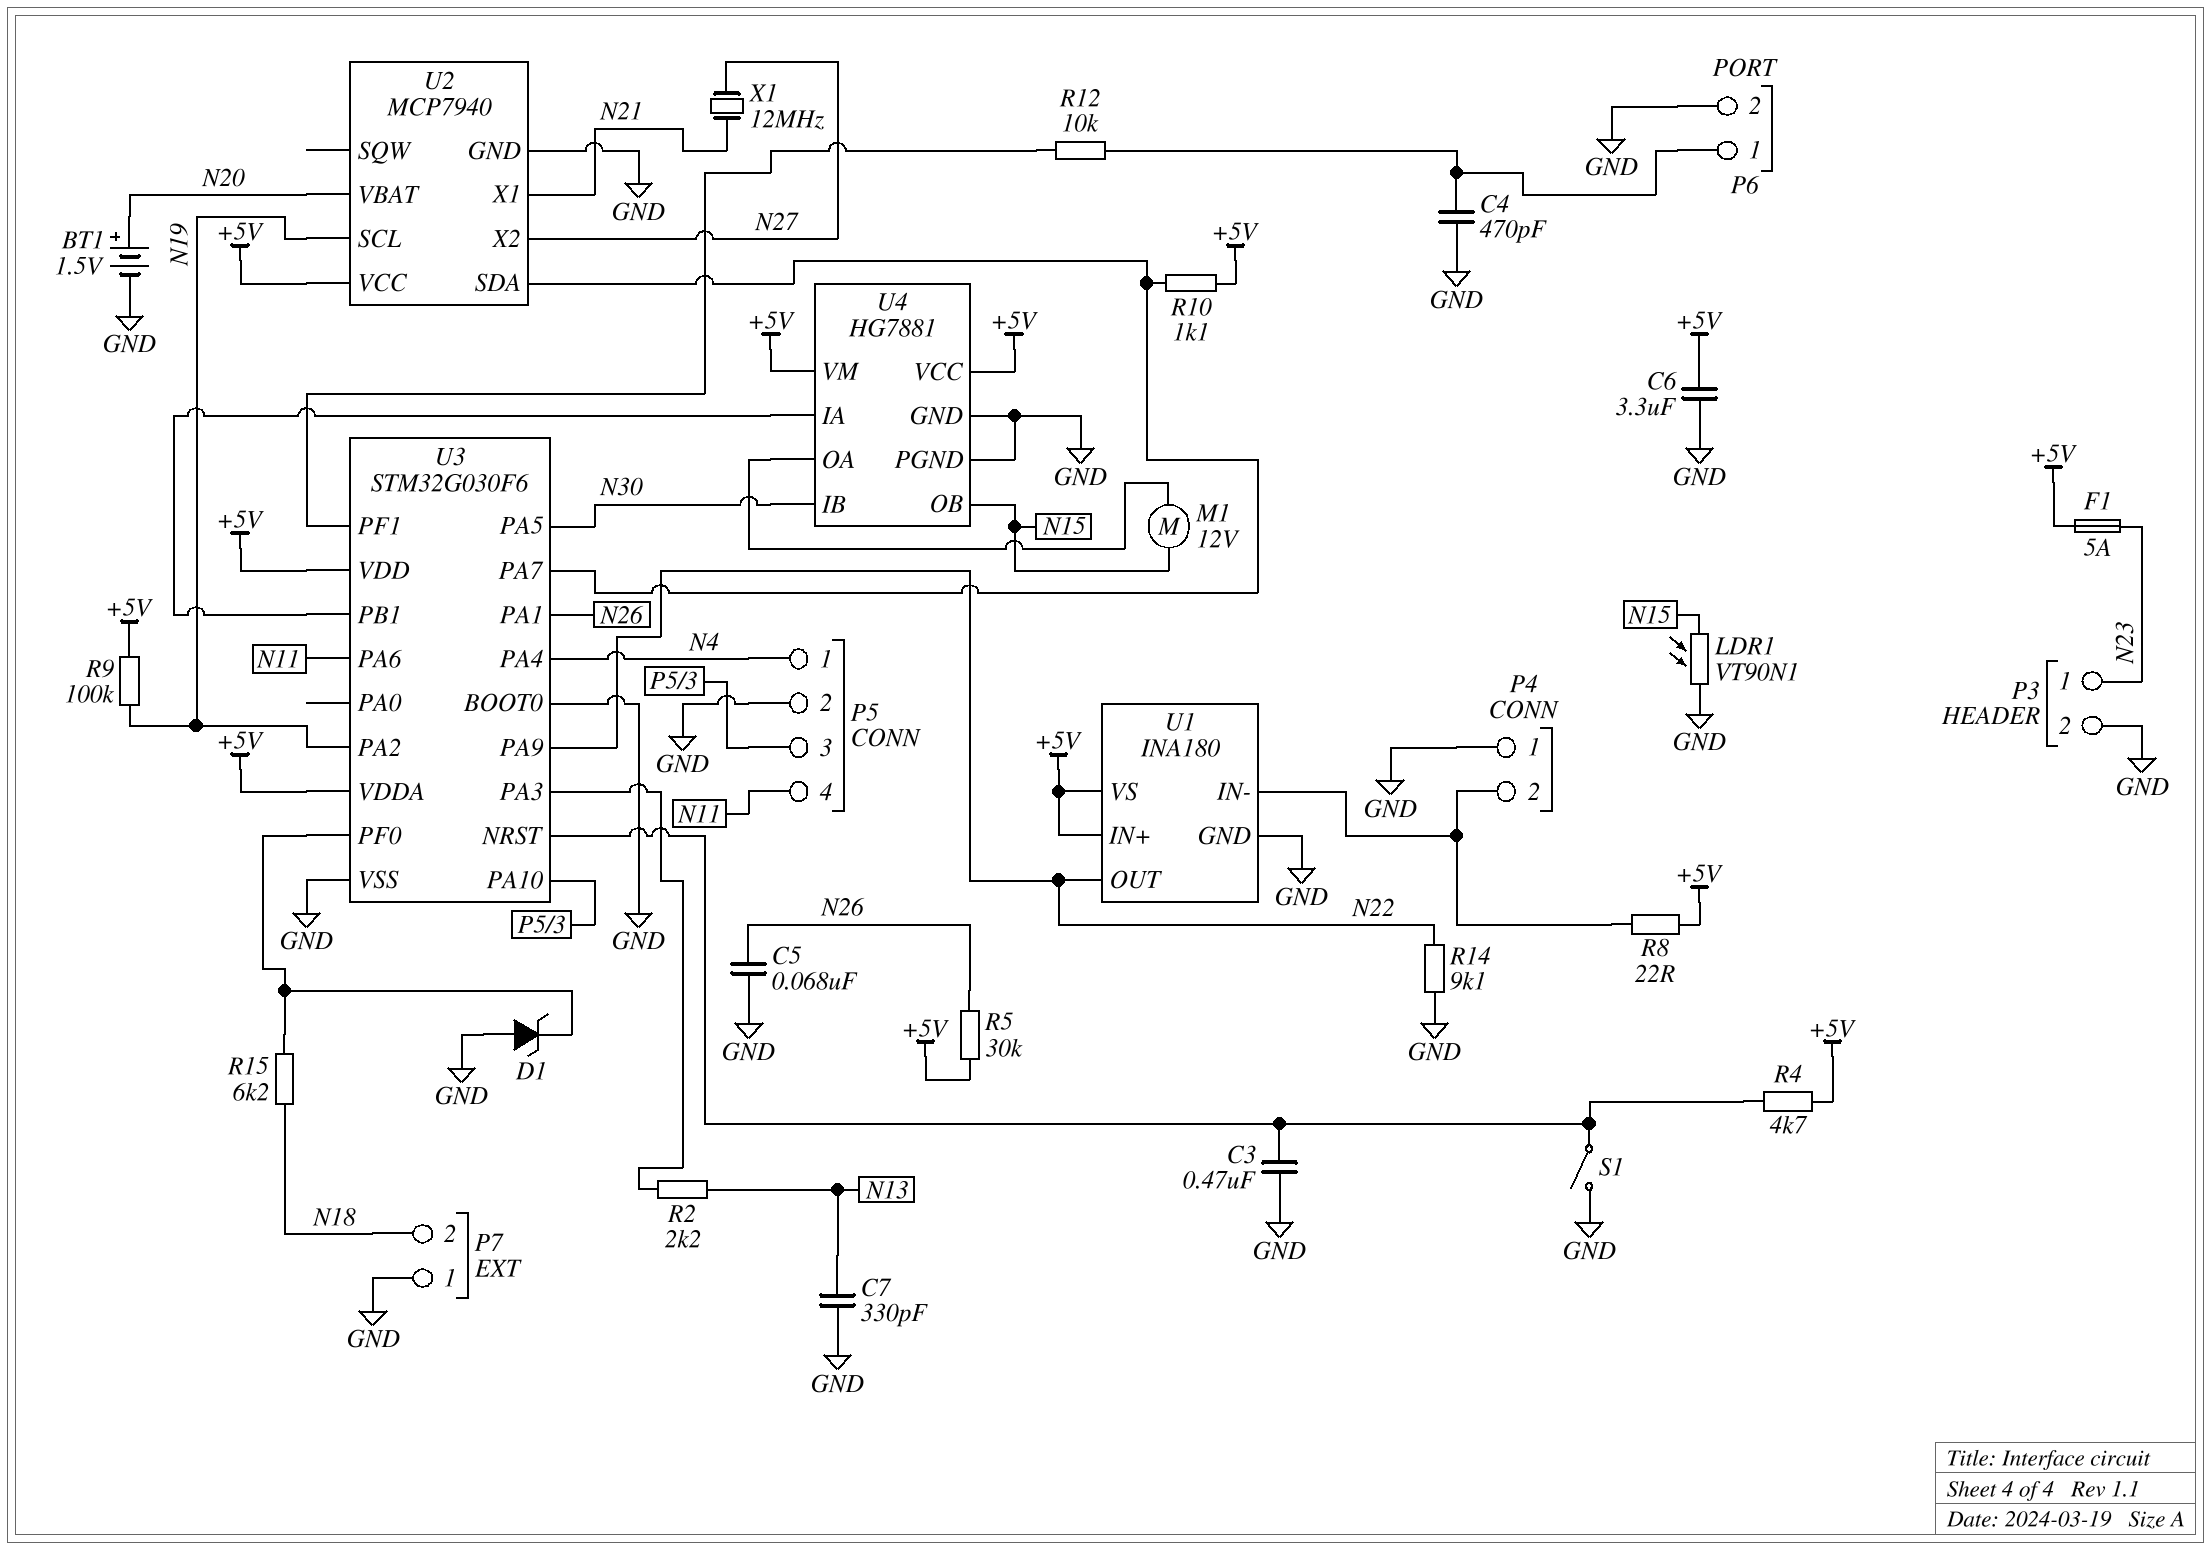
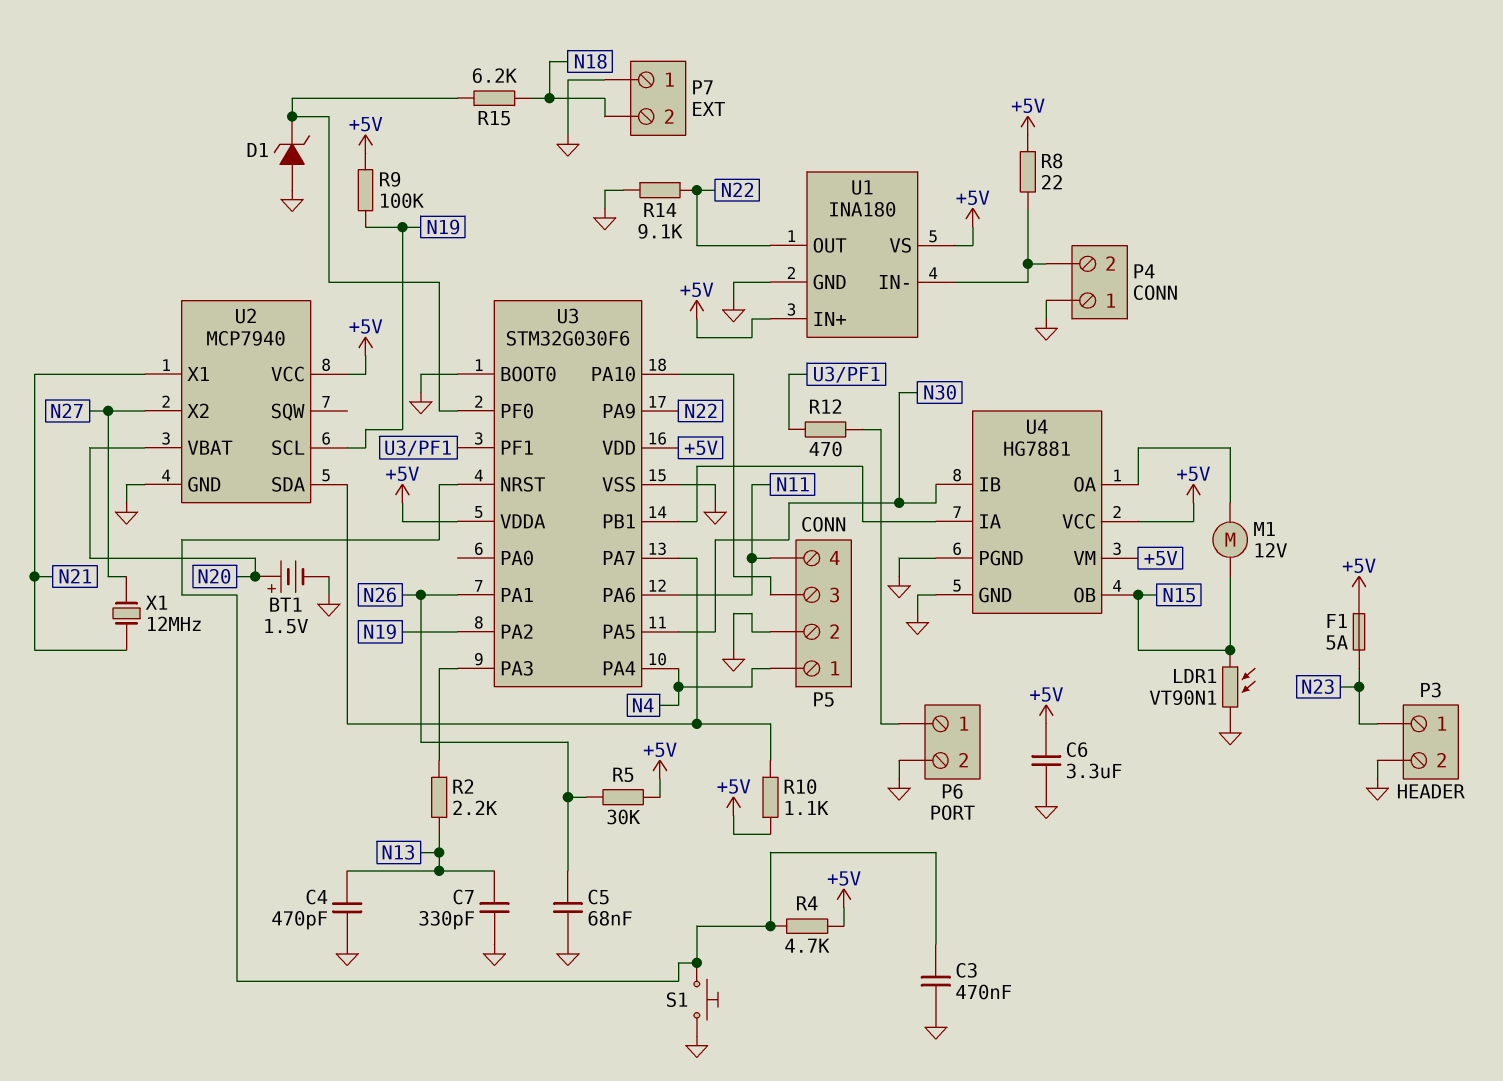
C4: 470pF (GND, P6/1) -> 470pF (GND, N13)
R12: 10k (P6/1, U3/PF1) -> 470 (P6/1, U3/PF1)
S1: switch (GND, U3/NRST) -> button (GND, U3/NRST)

